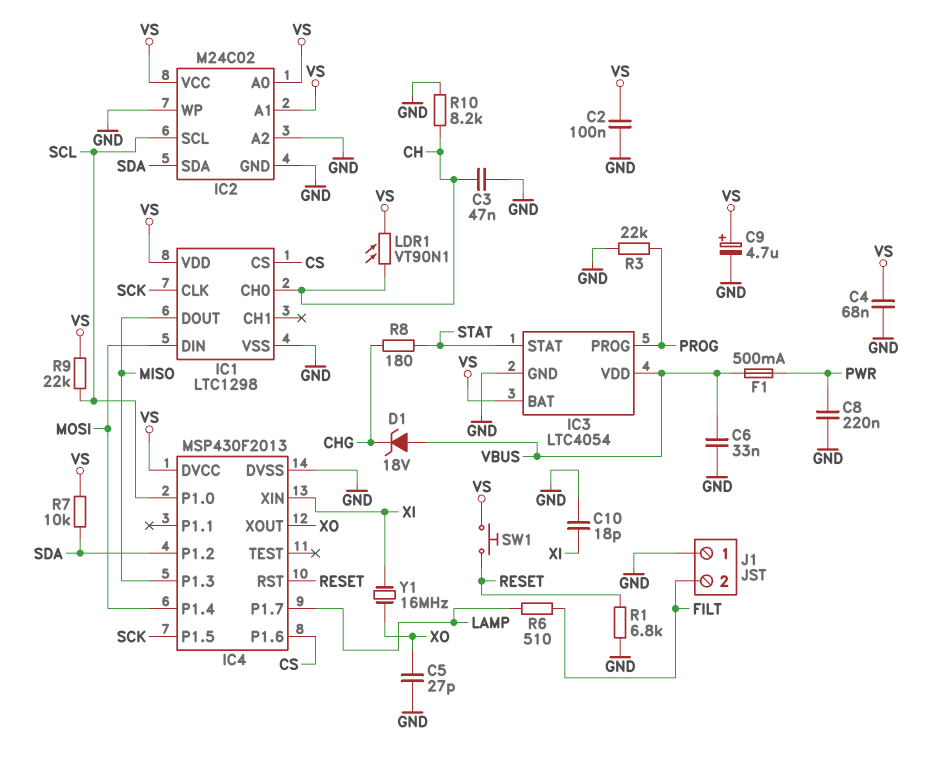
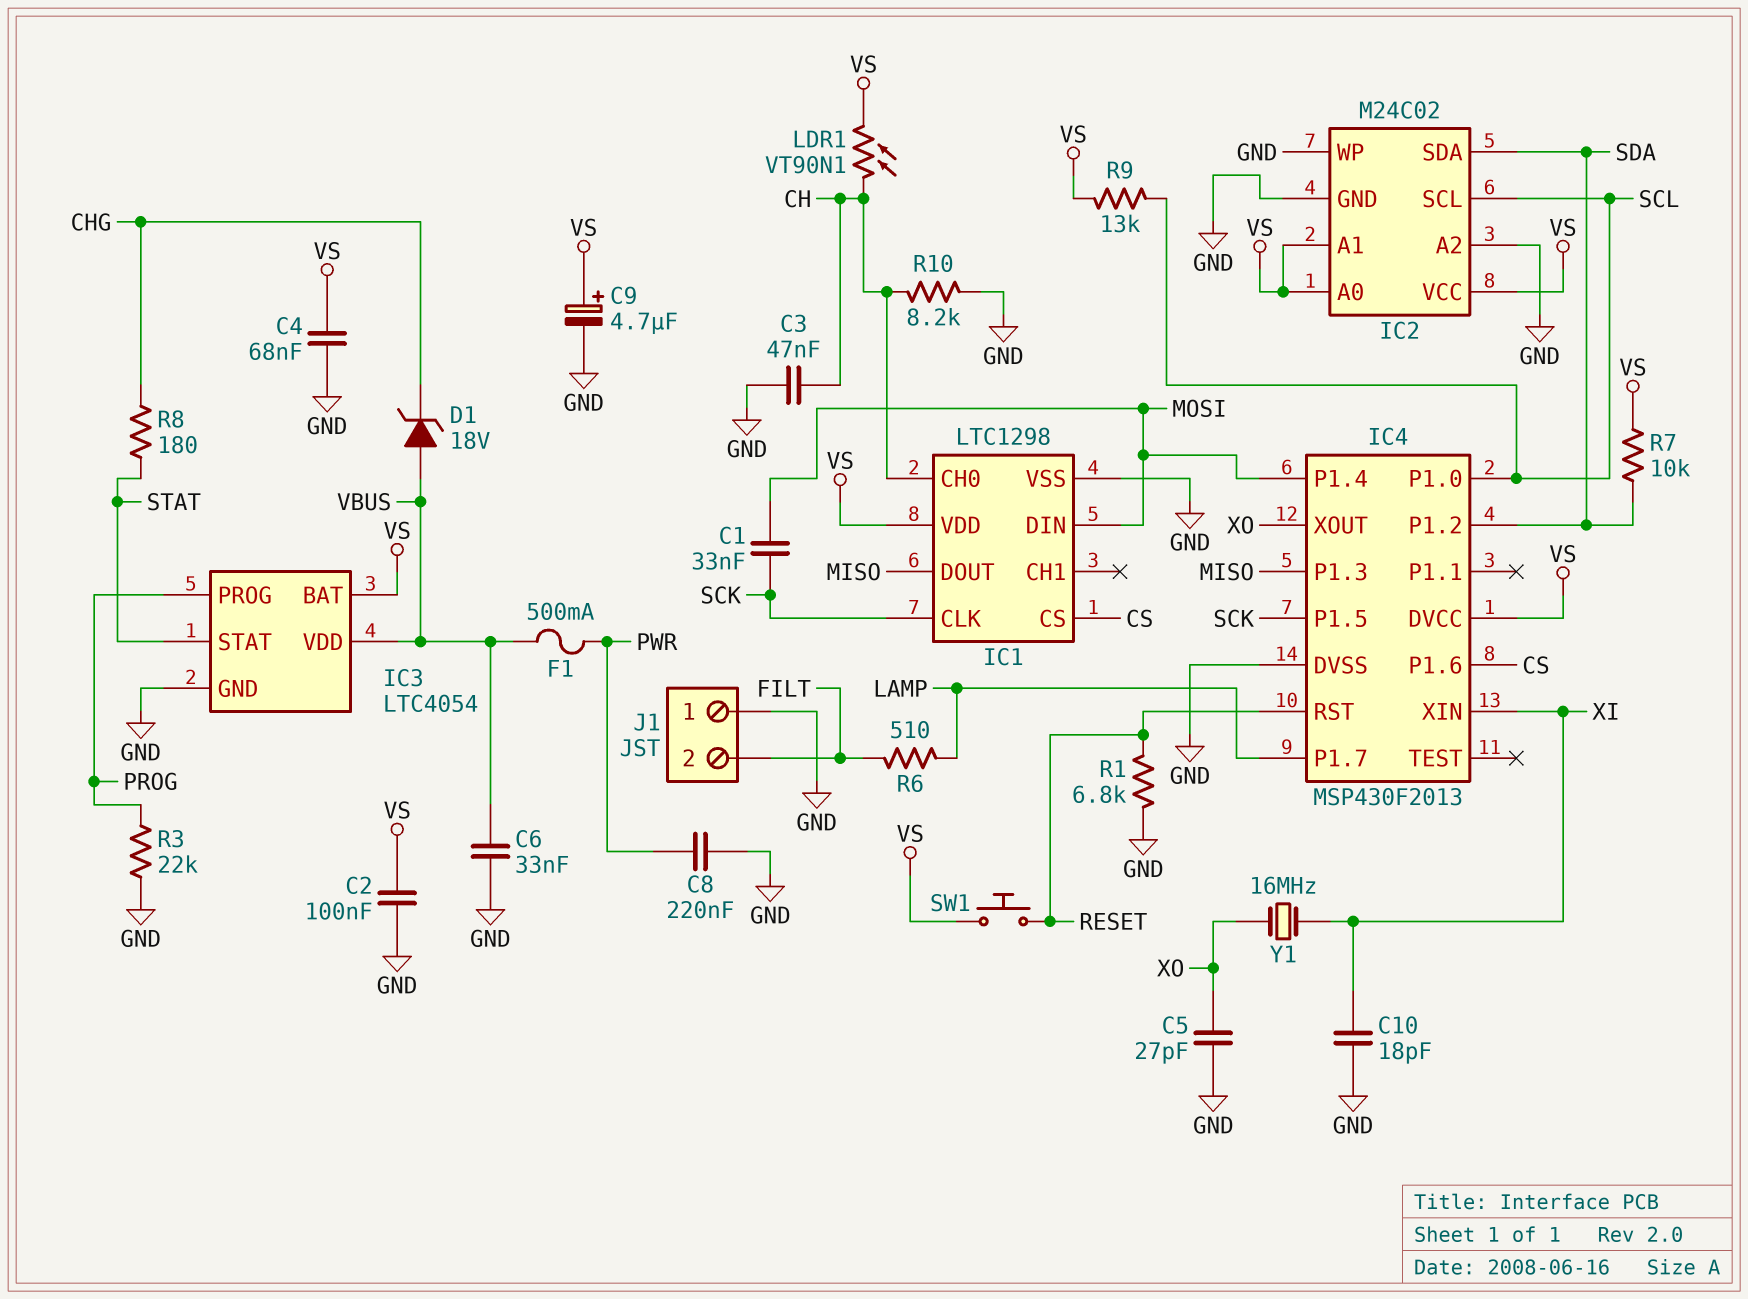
C1: none -> 33nF (MOSI, SCK)
R9: 22k (SCL, VS) -> 13k (SCL, VS)

